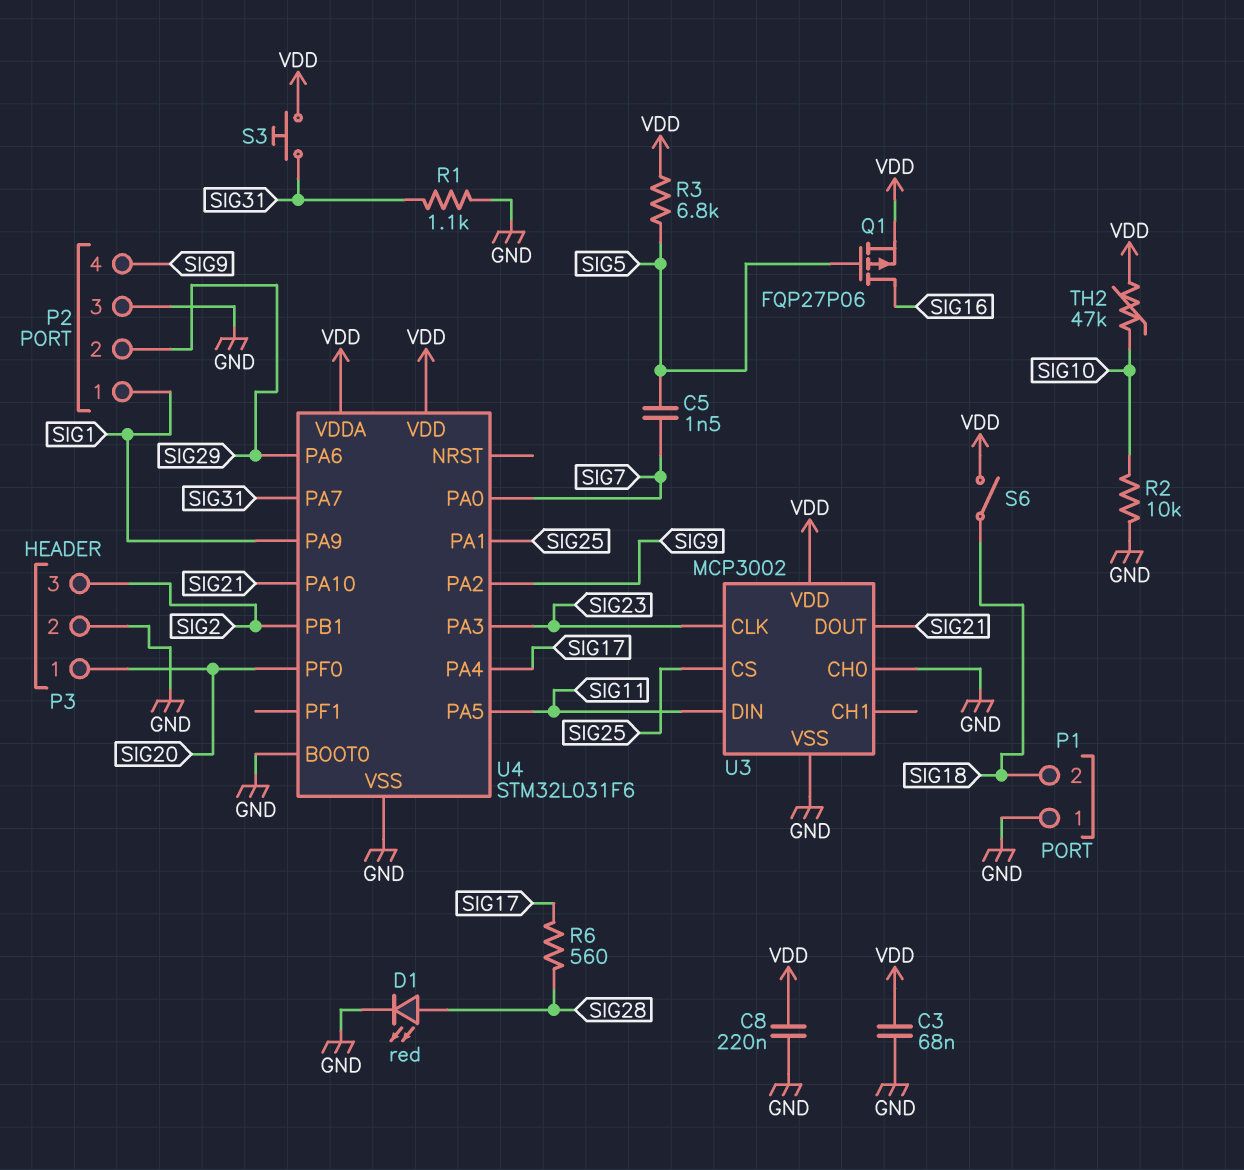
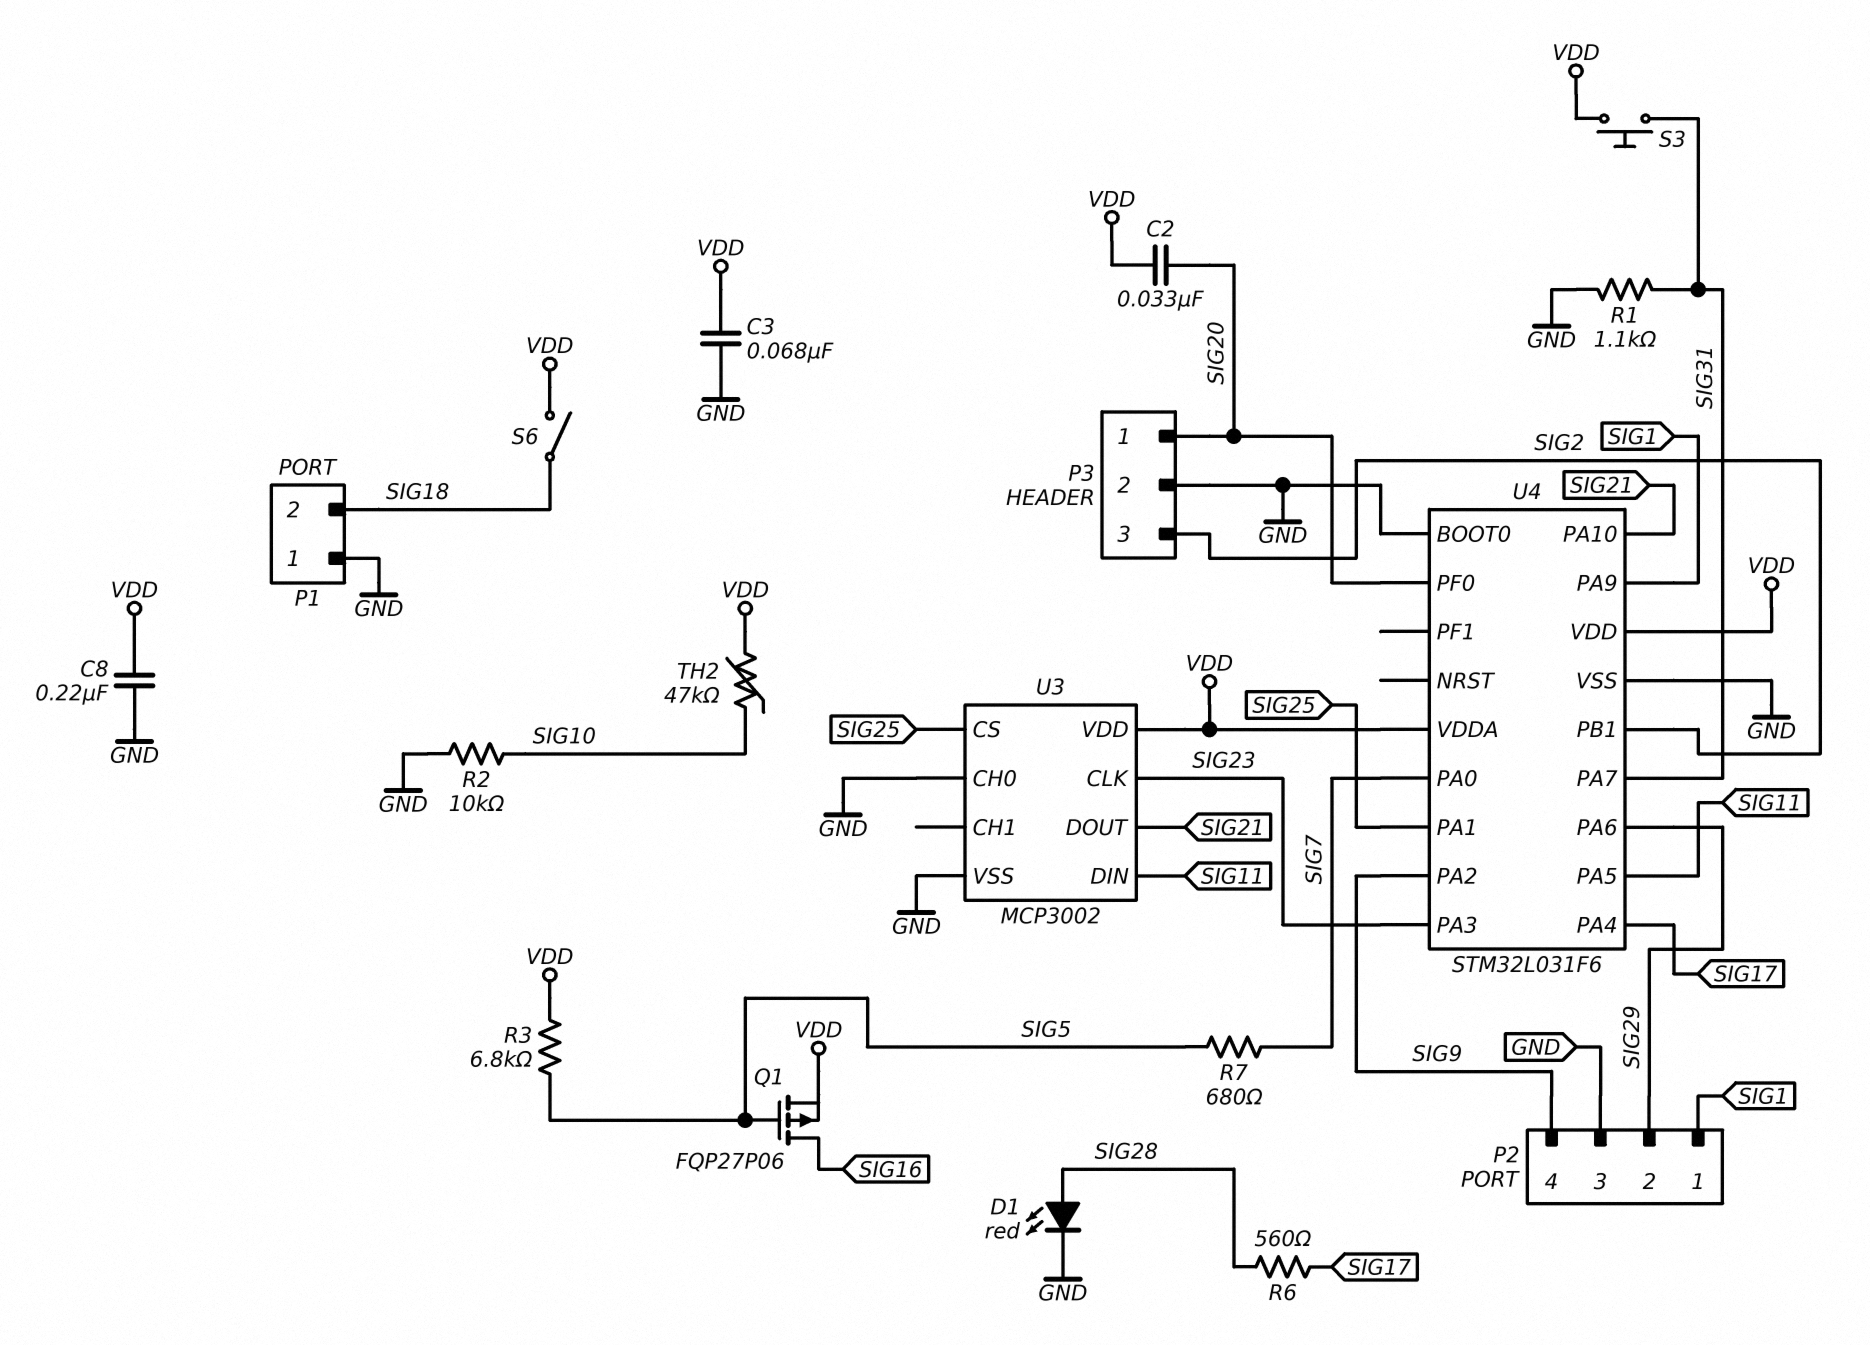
C2: none -> 33nF (SIG20, VDD)
C5: 1.5nF (SIG5, SIG7) -> none
R7: none -> 680 (SIG5, SIG7)

